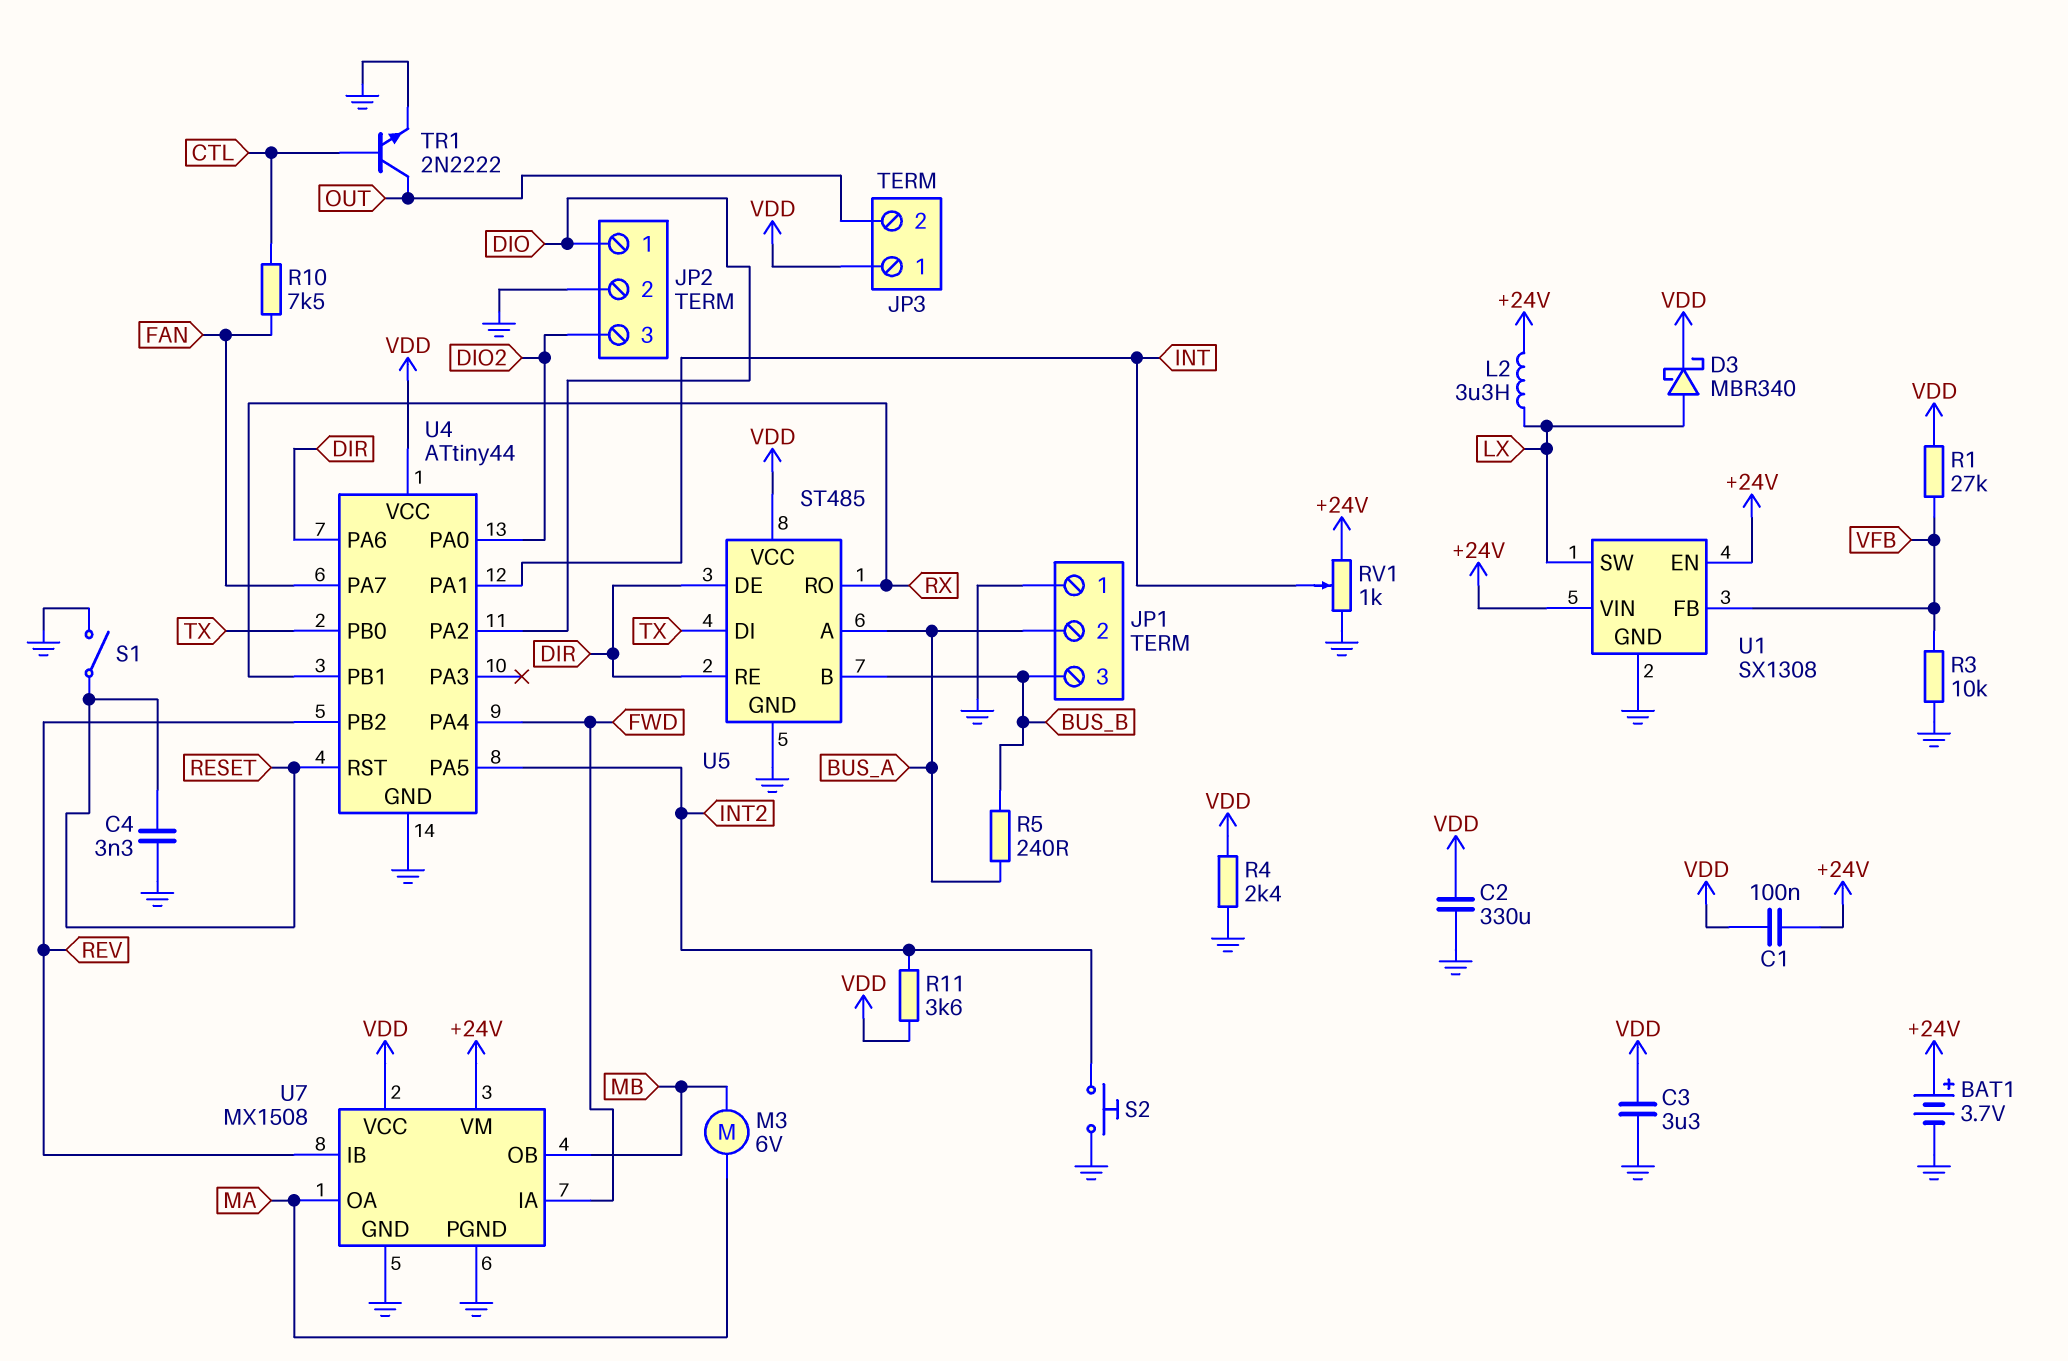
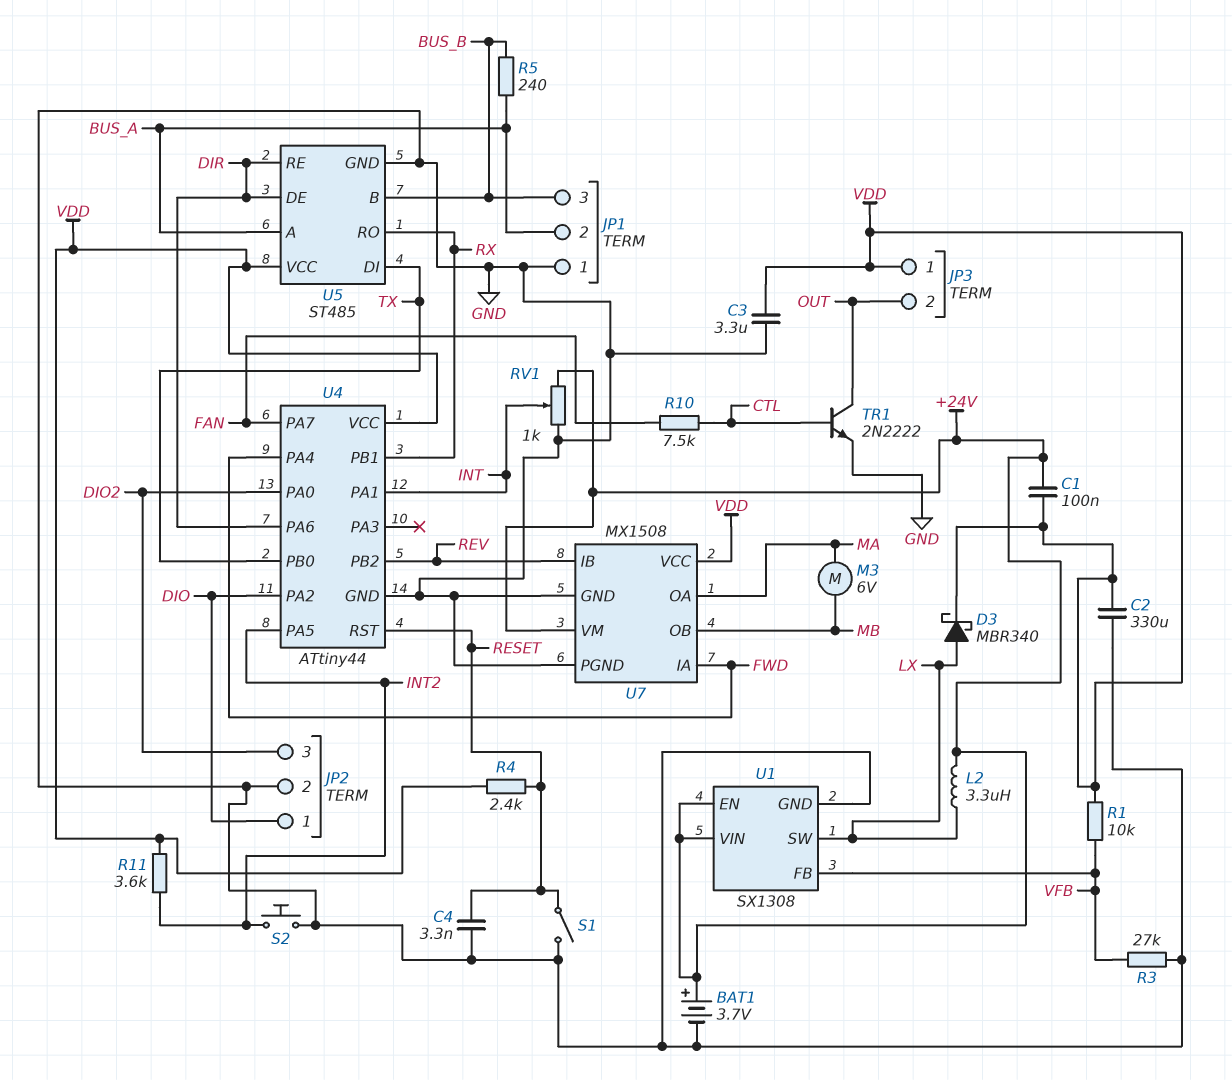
R1: 27k (VDD, VFB) -> 10k (VDD, VFB)
R3: 10k (GND, VFB) -> 27k (GND, VFB)
R4: 2.4k (GND, VDD) -> 2.4k (RESET, VDD)

